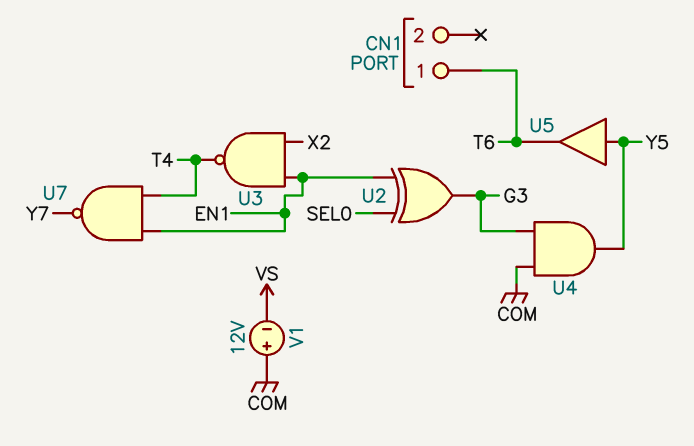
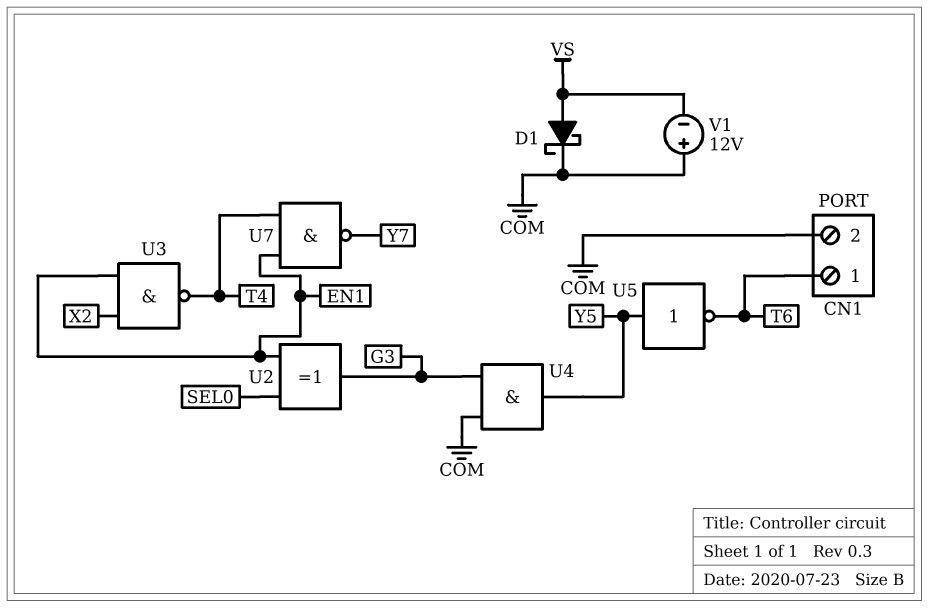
CN1 pin 2: none -> COM
D1: none -> schottky (A VS, K COM)
U5: buffer (in Y5, out T6) -> NOT (in Y5, out T6)

